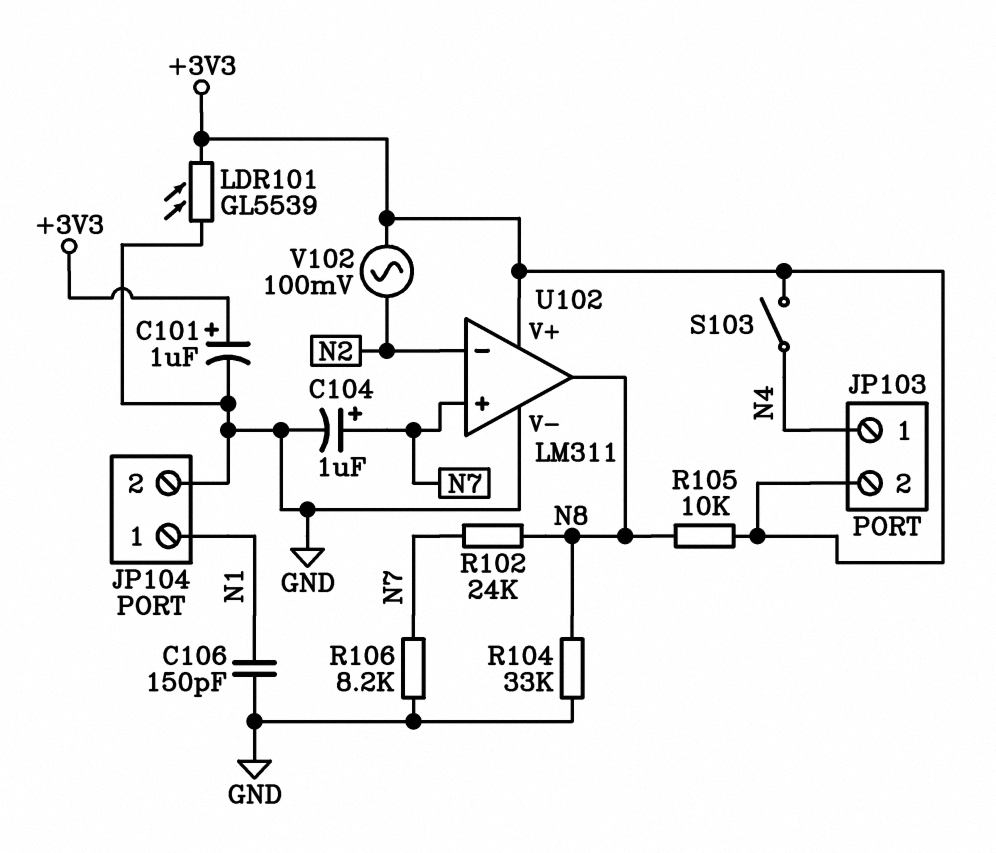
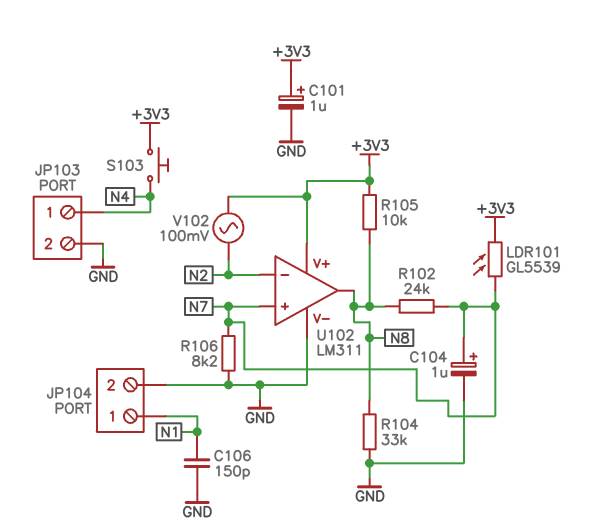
JP103 pin 2: +3V3 -> GND
LDR101: GL5539 (+3V3, GND) -> GL5539 (+3V3, N7)
S103: switch (+3V3, N4) -> button (+3V3, N4)

